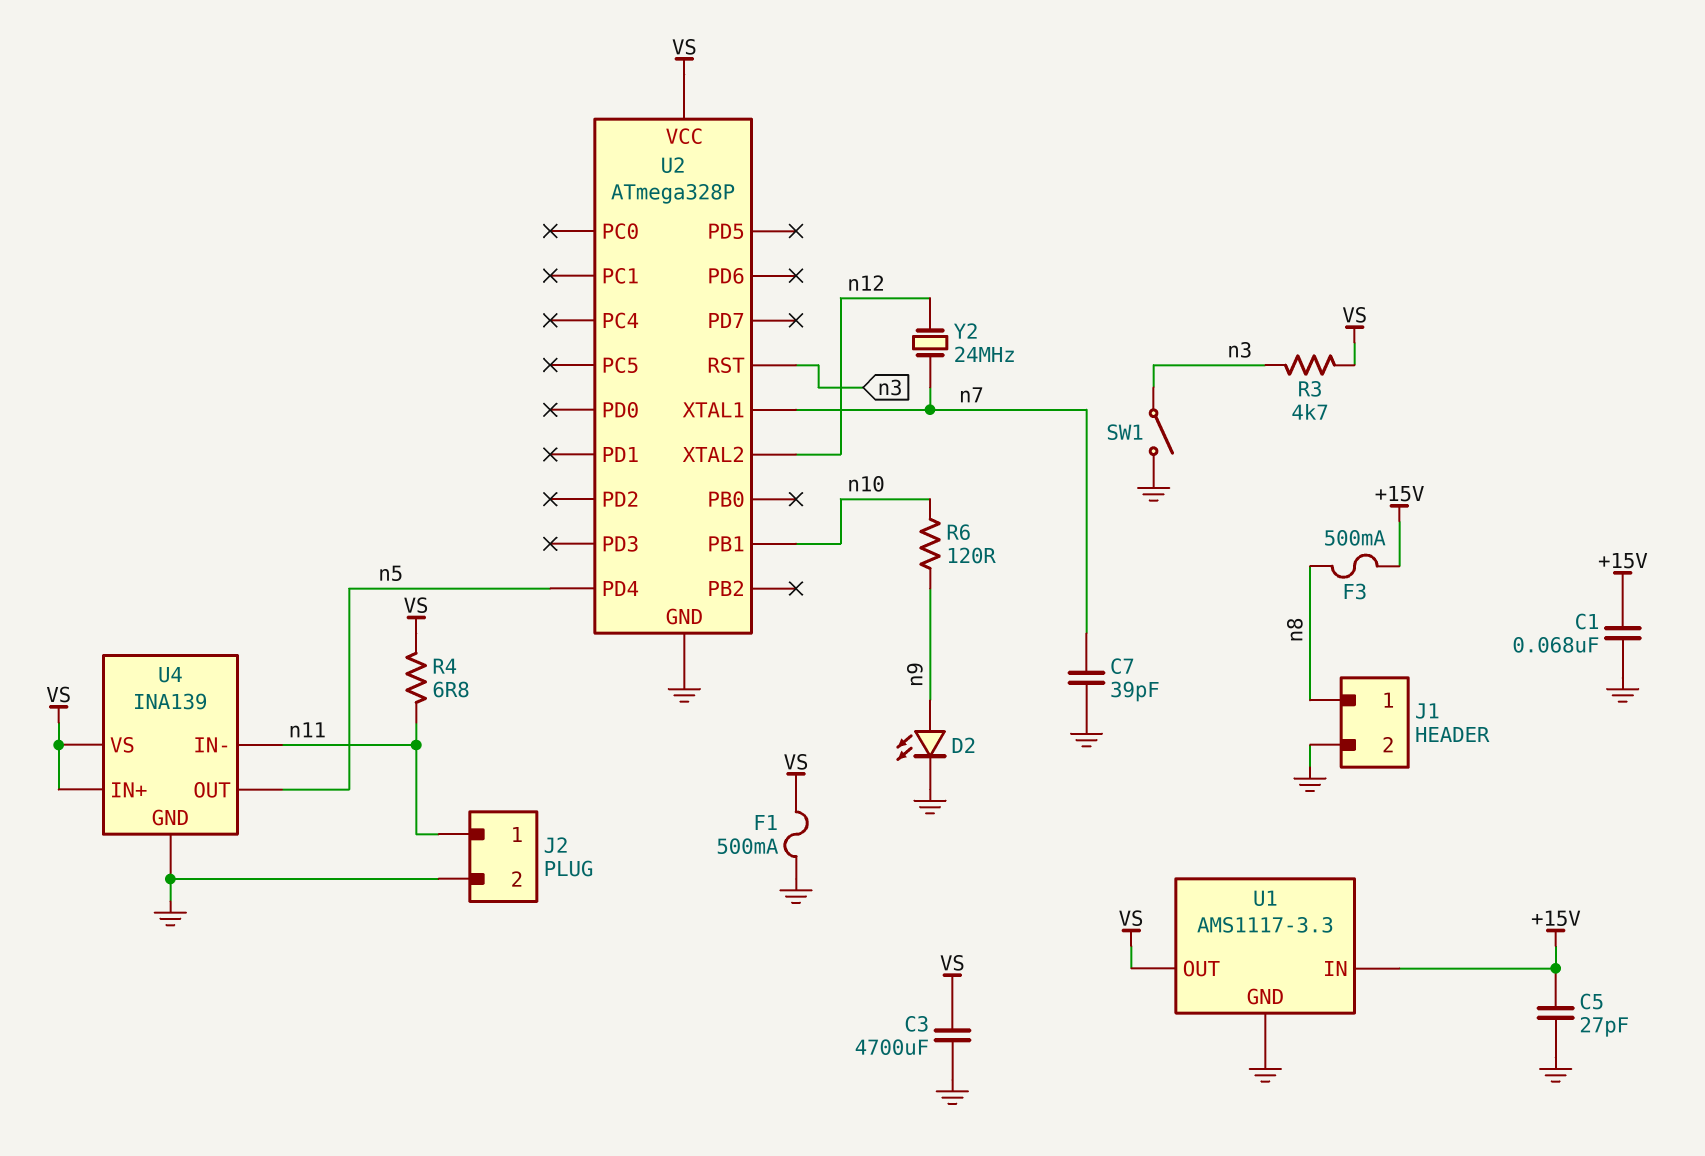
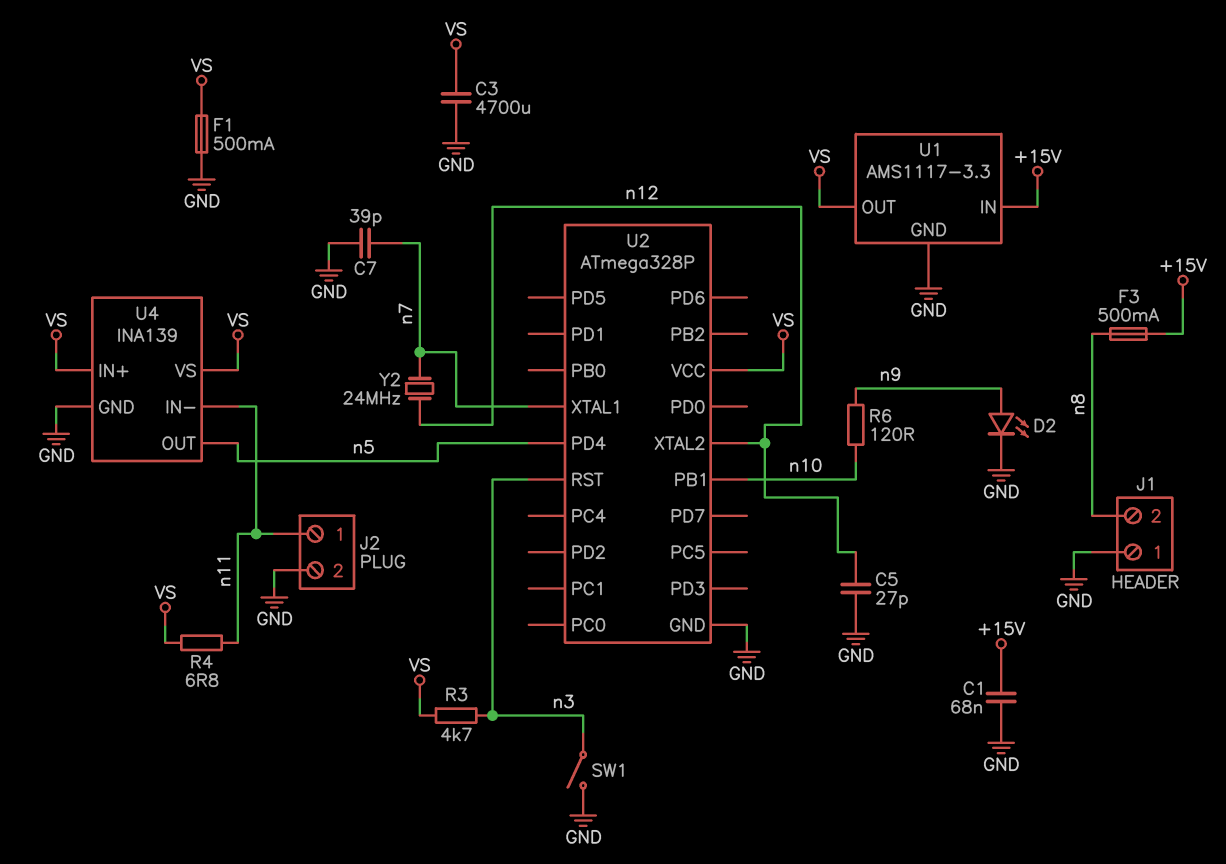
C5: 27pF (+15V, GND) -> 27pF (GND, n12)
J1 pin 1: n8 -> GND
J1 pin 2: GND -> n8

